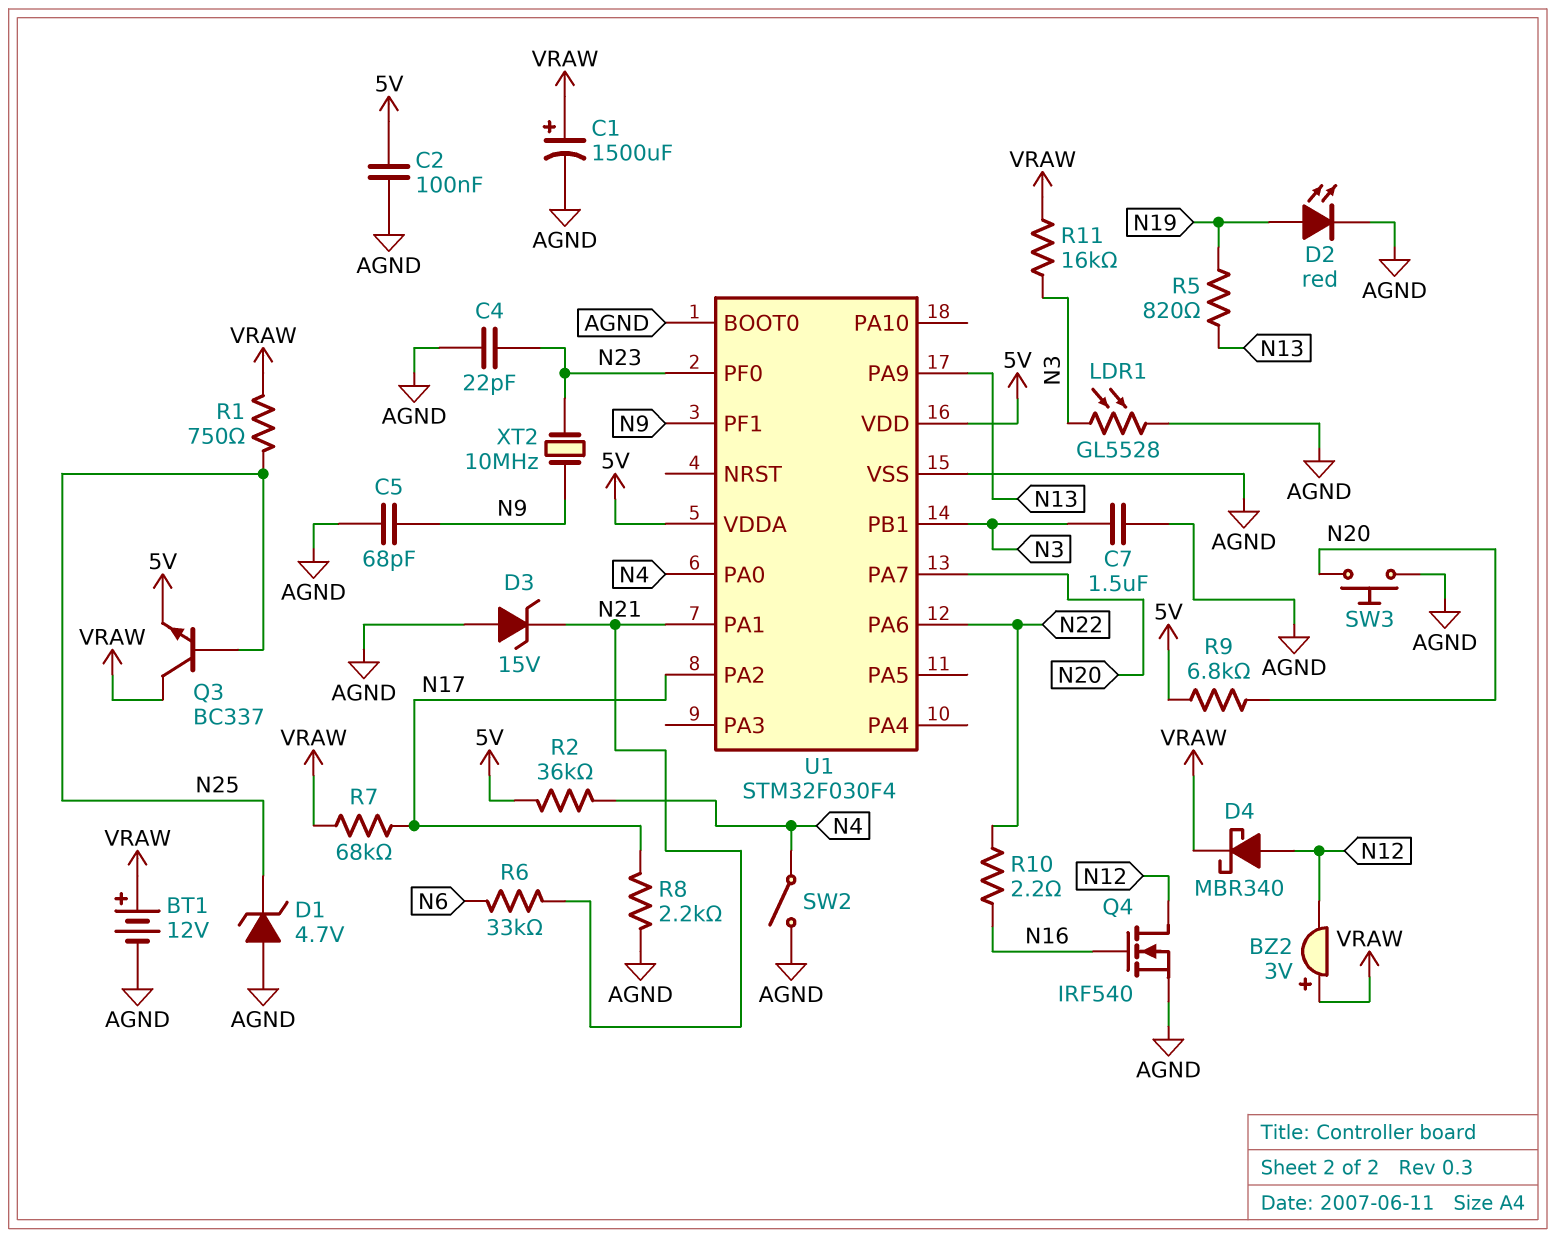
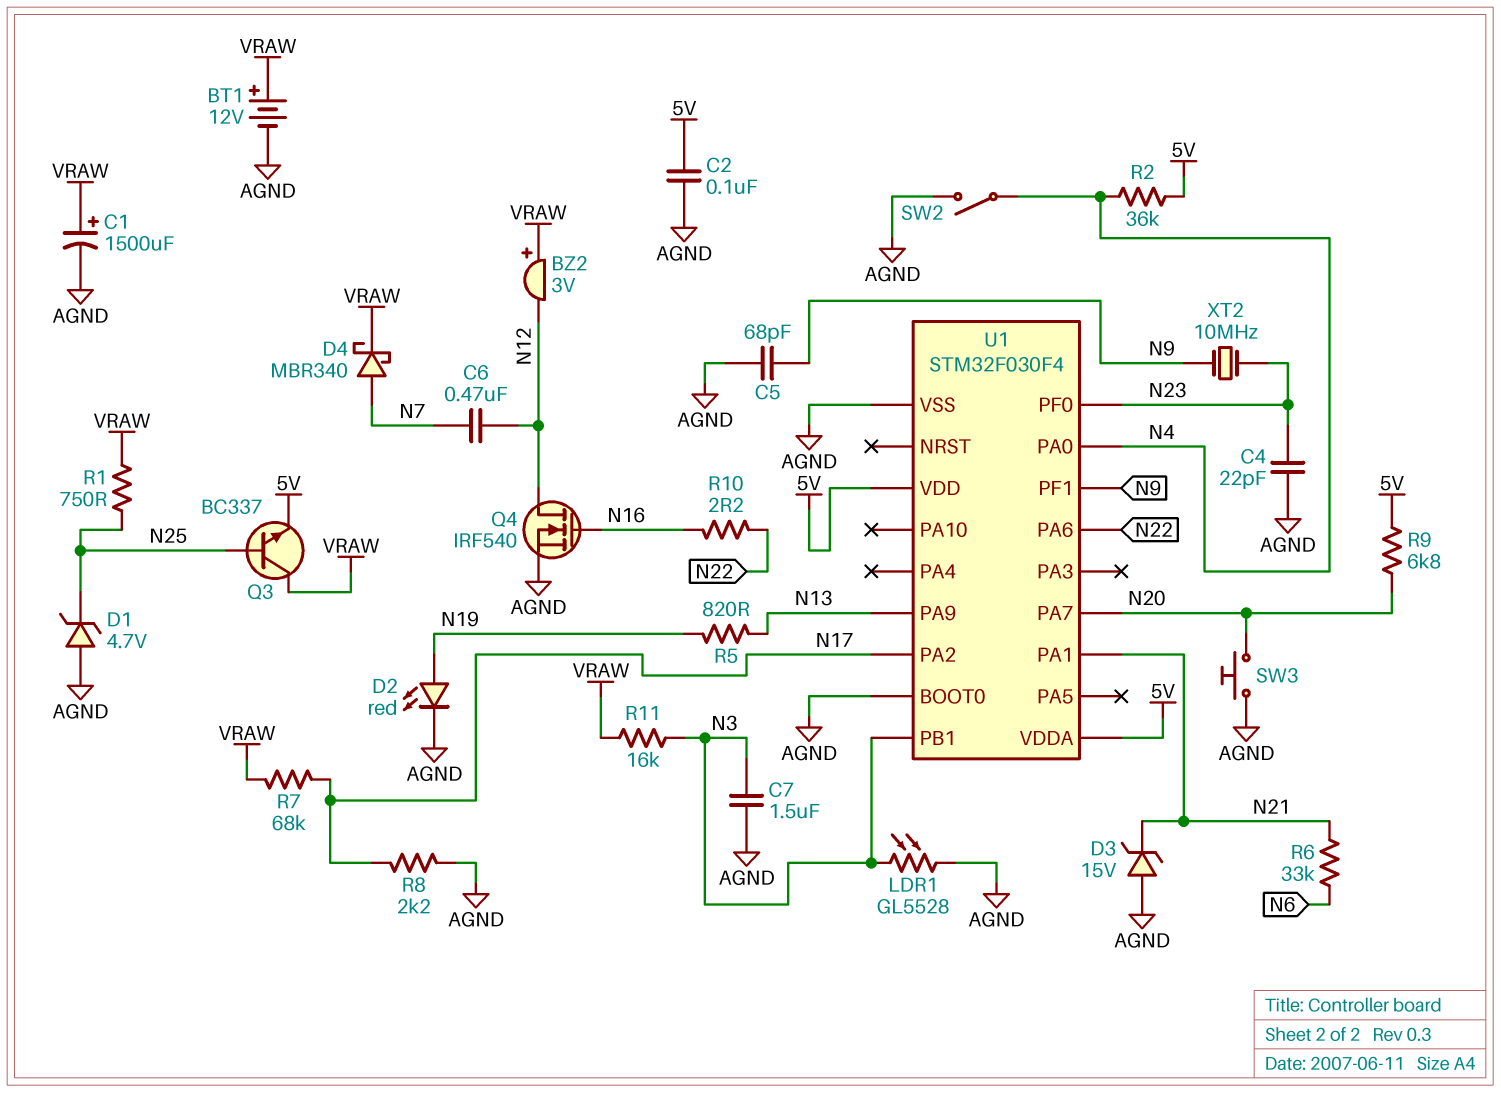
C6: none -> 470nF (N7, N12)
D4: schottky MBR340 (A N12, K VRAW) -> schottky MBR340 (A N7, K VRAW)

